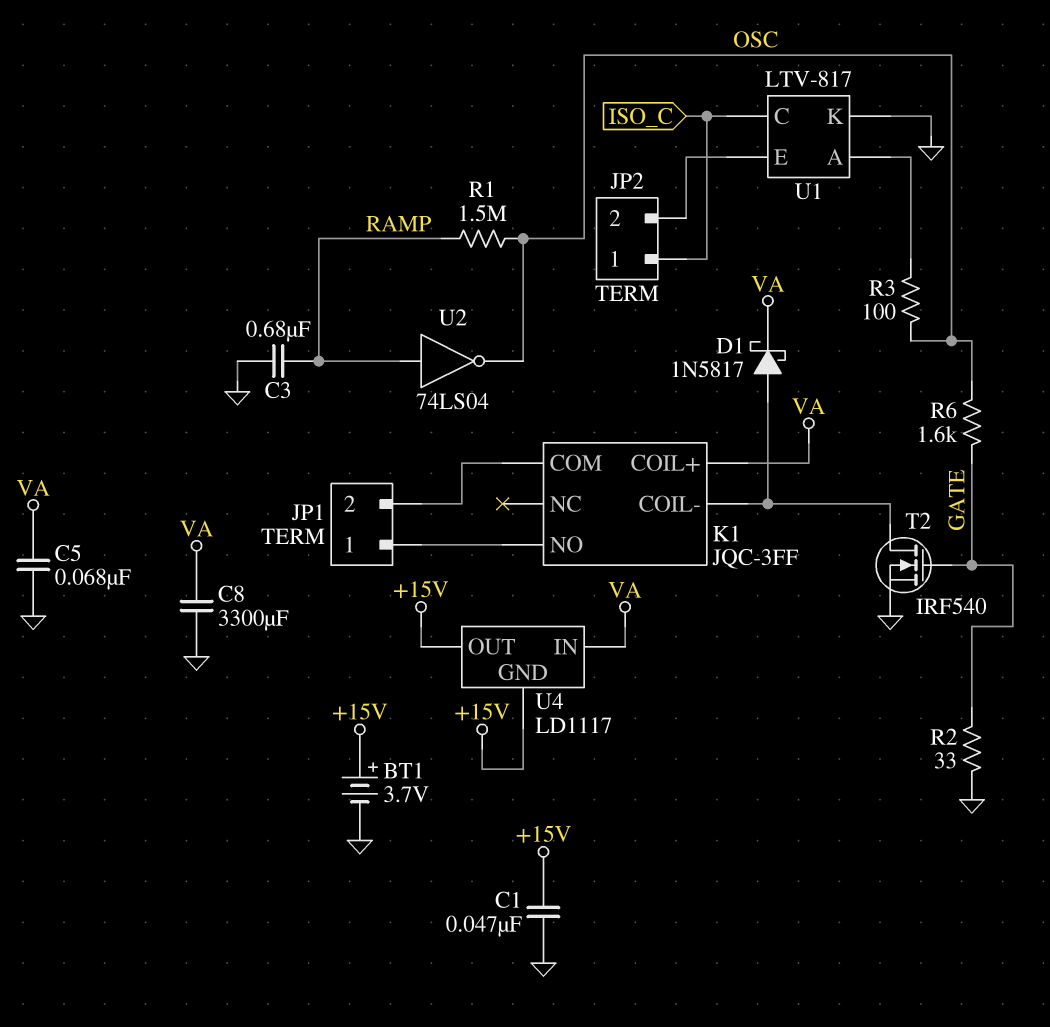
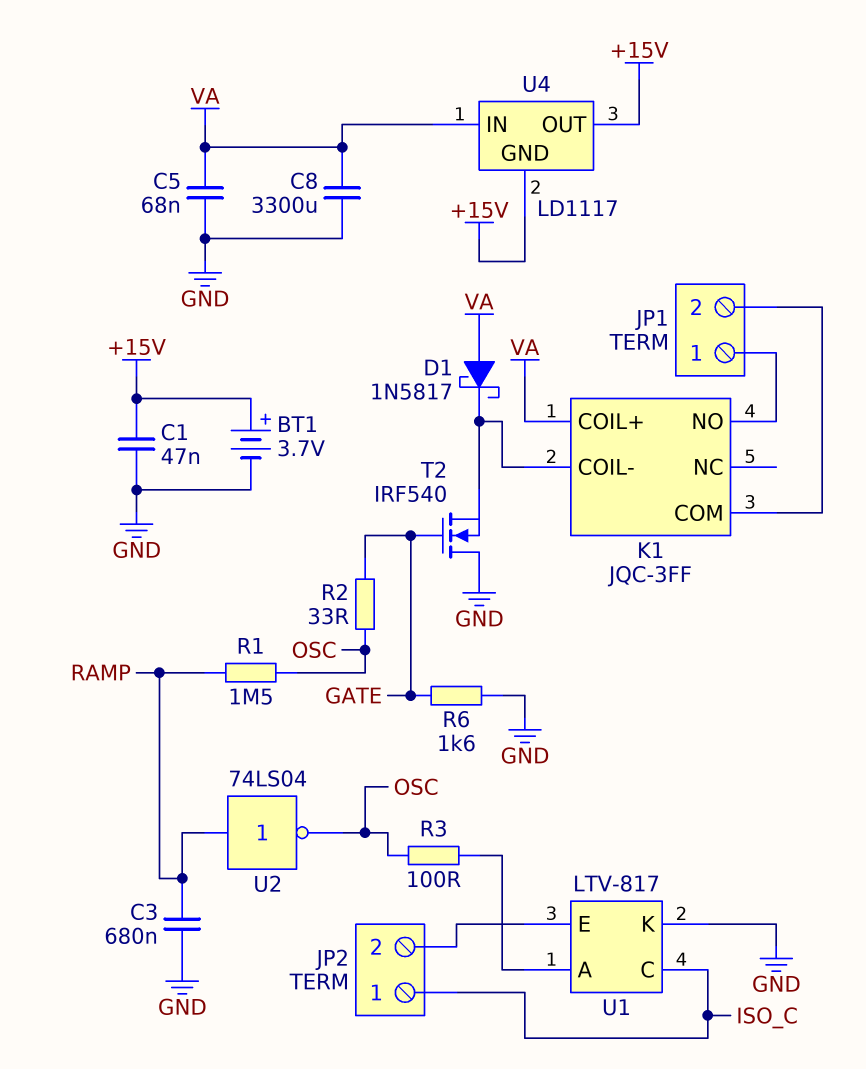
D1: schottky 1N5817 (A K1/COIL-, K VA) -> schottky 1N5817 (A VA, K K1/COIL-)
R2: 33 (GATE, GND) -> 33 (GATE, OSC)
R6: 1.6k (GATE, OSC) -> 1.6k (GATE, GND)
T2: NMOS IRF540 (G GATE, D K1/COIL-, S GND) -> NMOS IRF540 (G GATE, D GND, S K1/COIL-)

